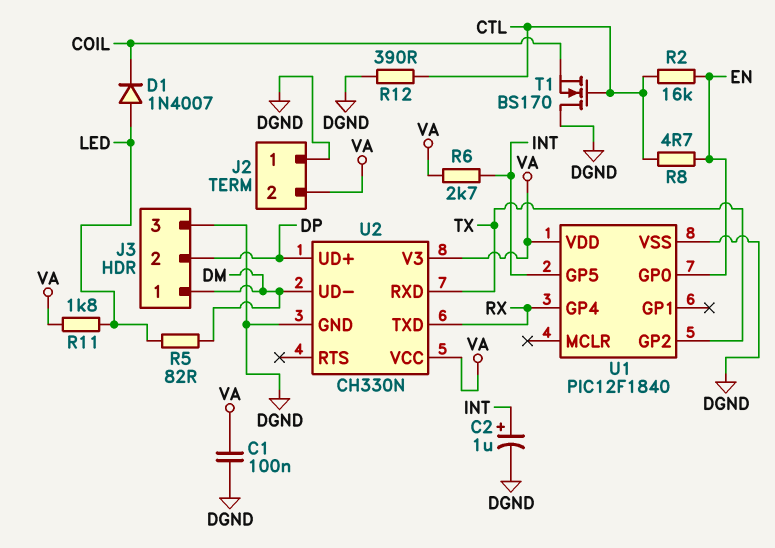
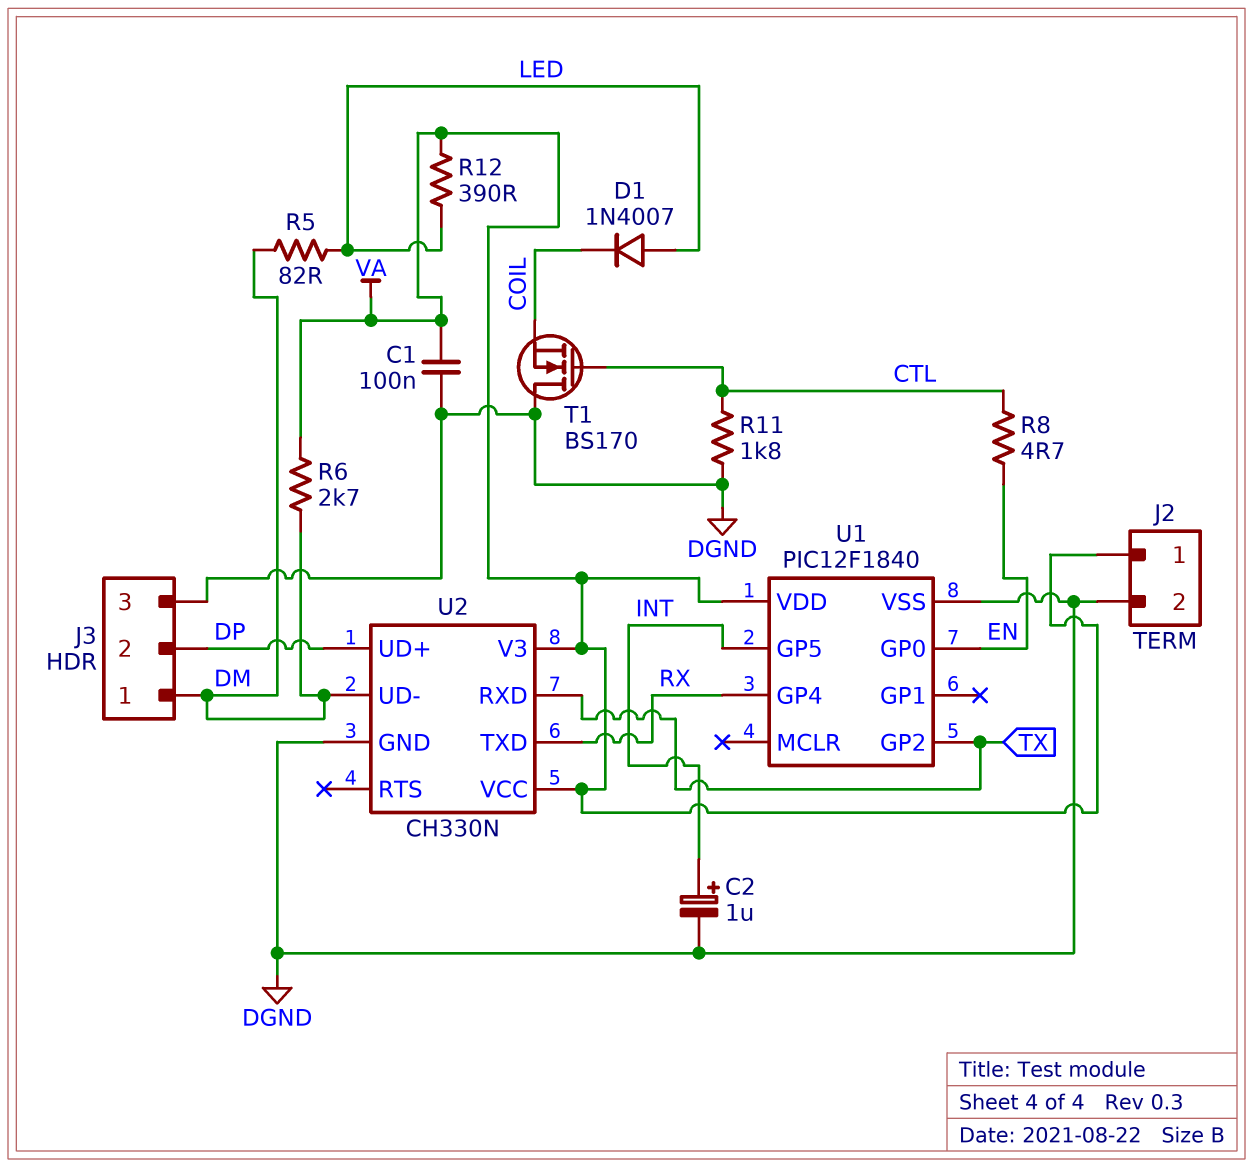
J2 pin 1: DGND -> VA
J2 pin 2: VA -> DGND
R2: 16k (CTL, EN) -> none
R6: 2.7k (INT, VA) -> 2.7k (DM, VA)
R11: 1.8k (LED, VA) -> 1.8k (CTL, DGND)
R12: 390 (CTL, DGND) -> 390 (LED, VA)

